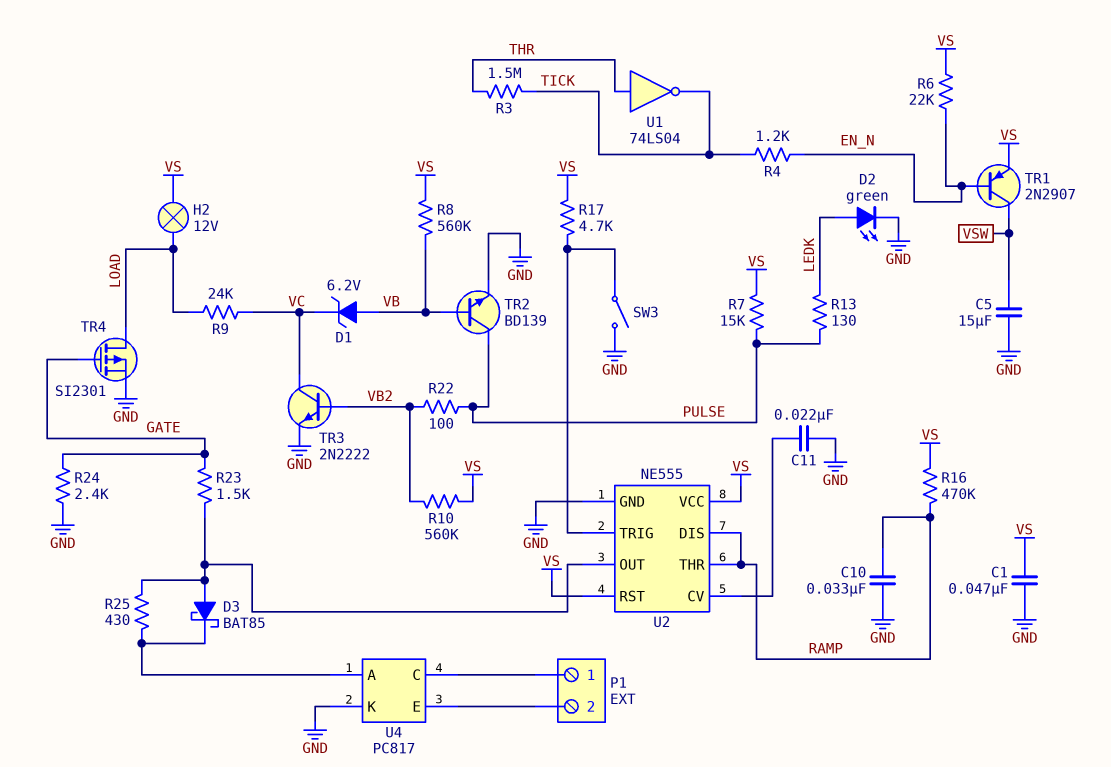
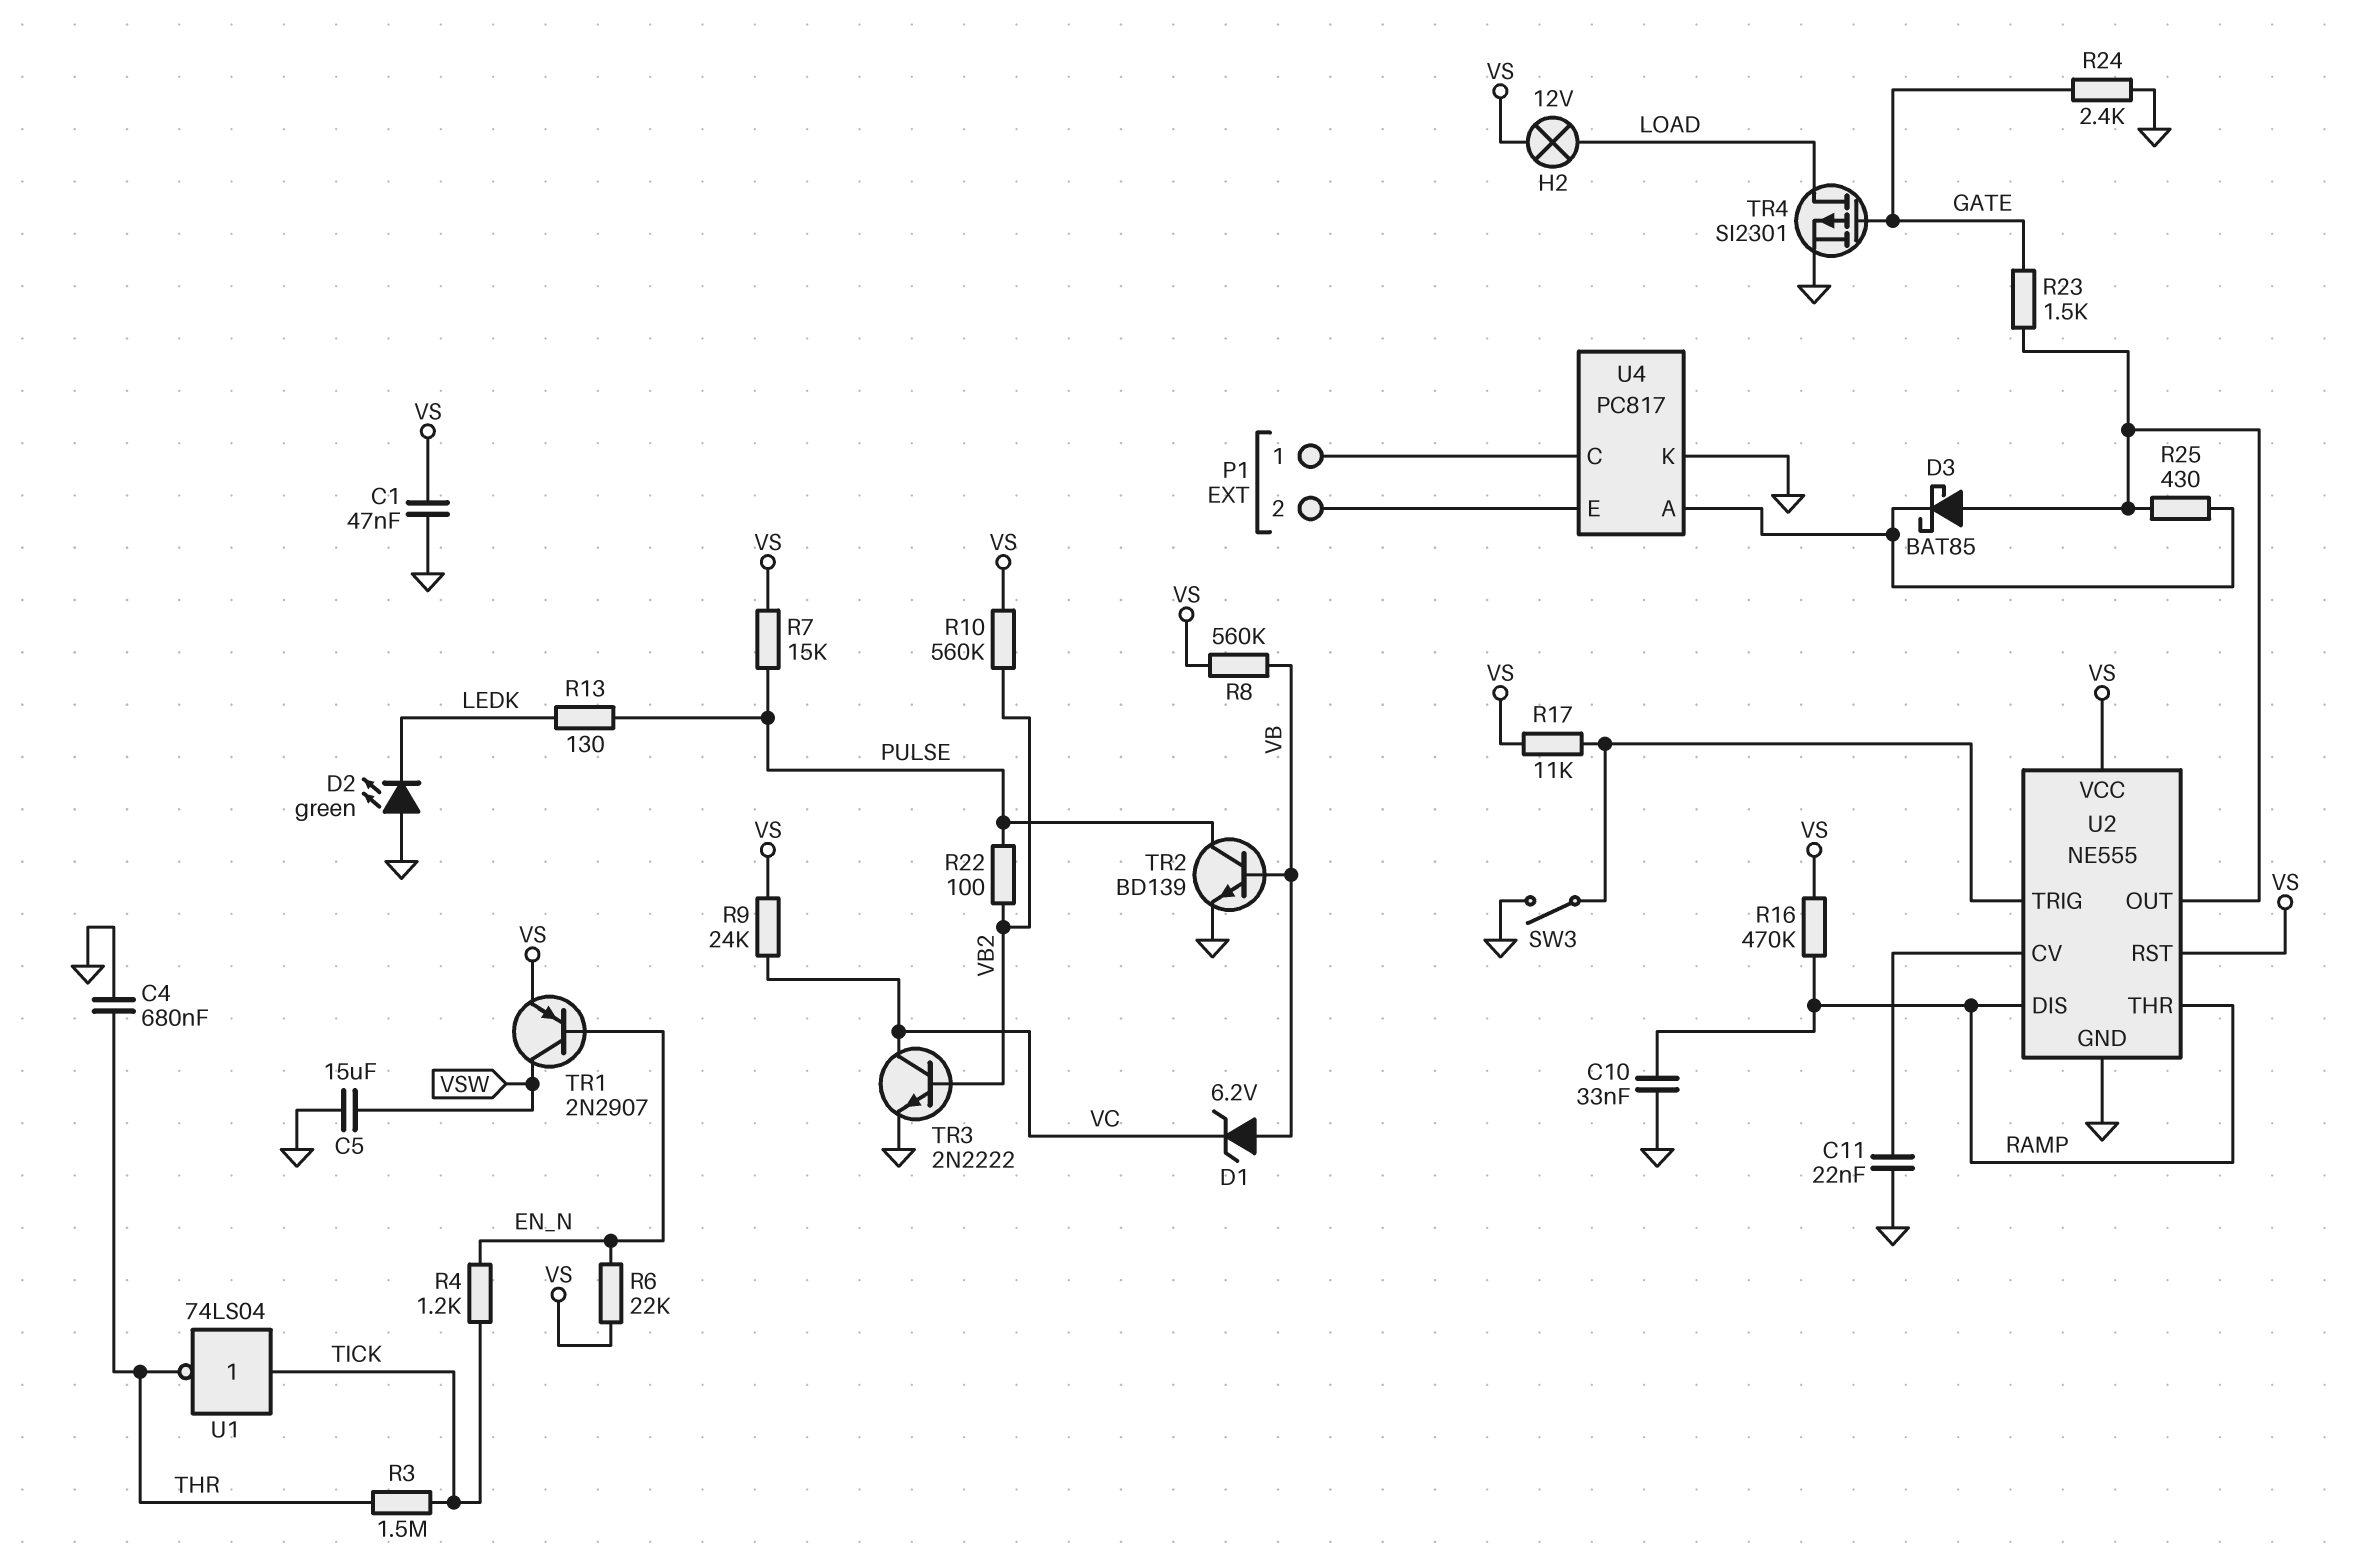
C4: none -> 680nF (GND, THR)
D2: LED green (A LEDK, K GND) -> LED green (A GND, K LEDK)
R9: 24k (LOAD, VC) -> 24k (VC, VS)
R17: 4.7k (U2/TRIG, VS) -> 11k (U2/TRIG, VS)
U1: NOT 74LS04 (in THR, out TICK) -> NOT 74LS04 (in TICK, out THR)

